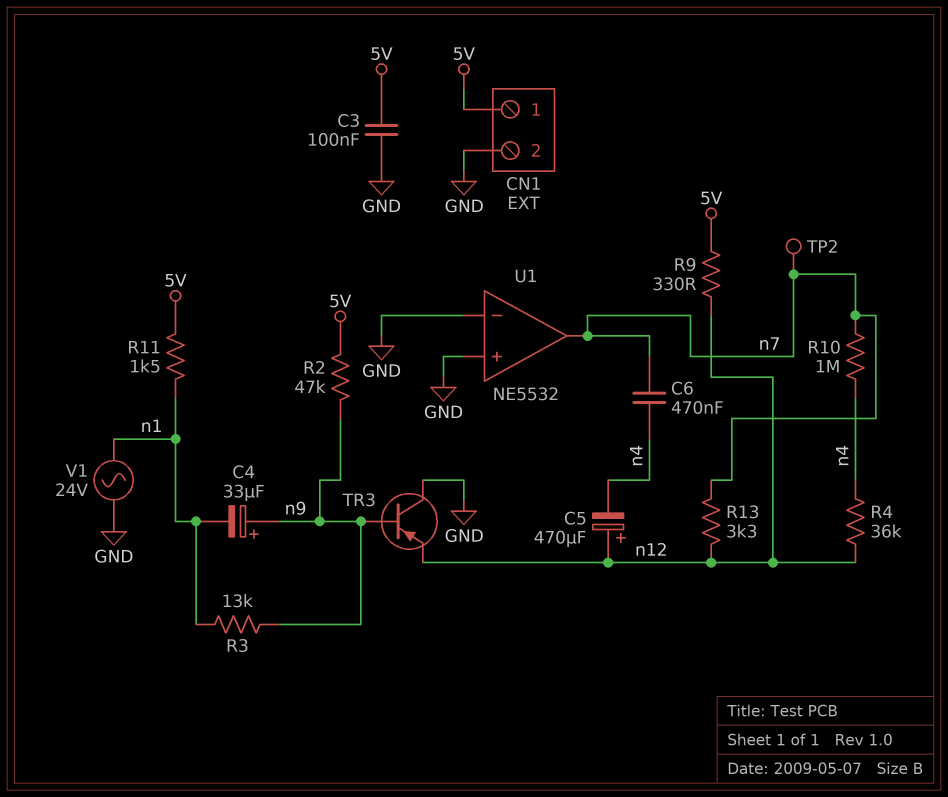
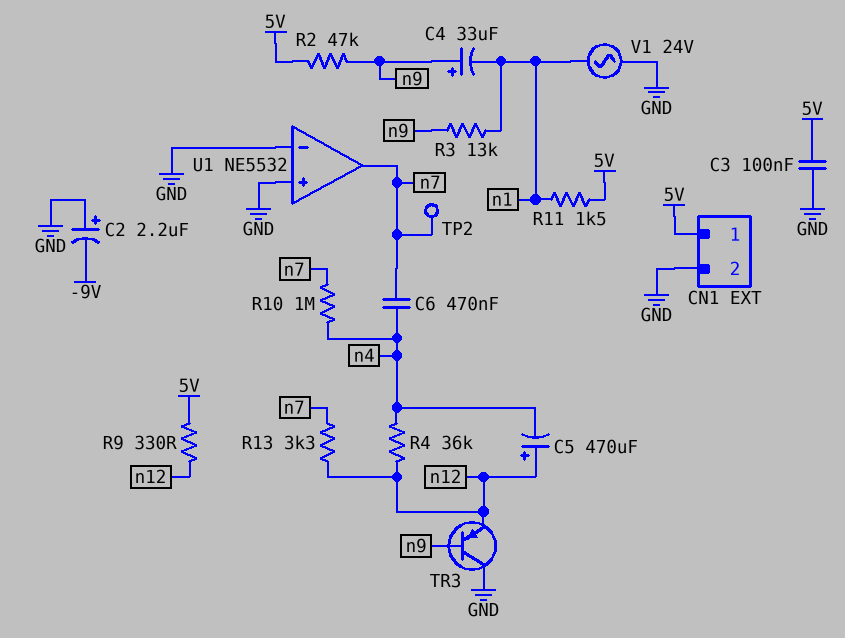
C2: none -> 2.2uF (plus GND, minus -9V)

